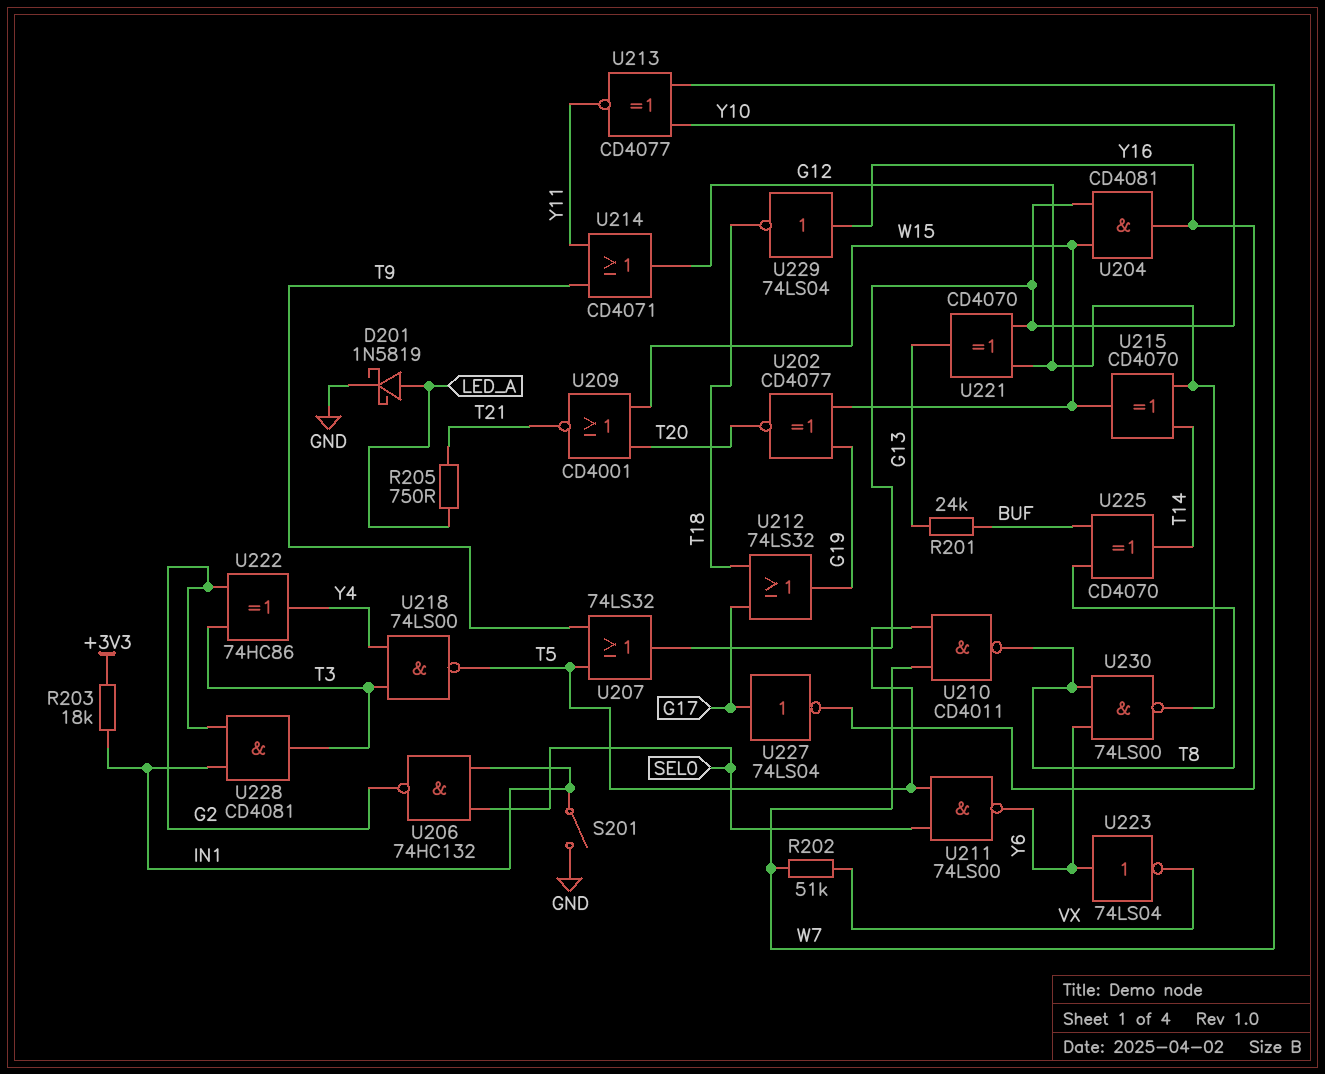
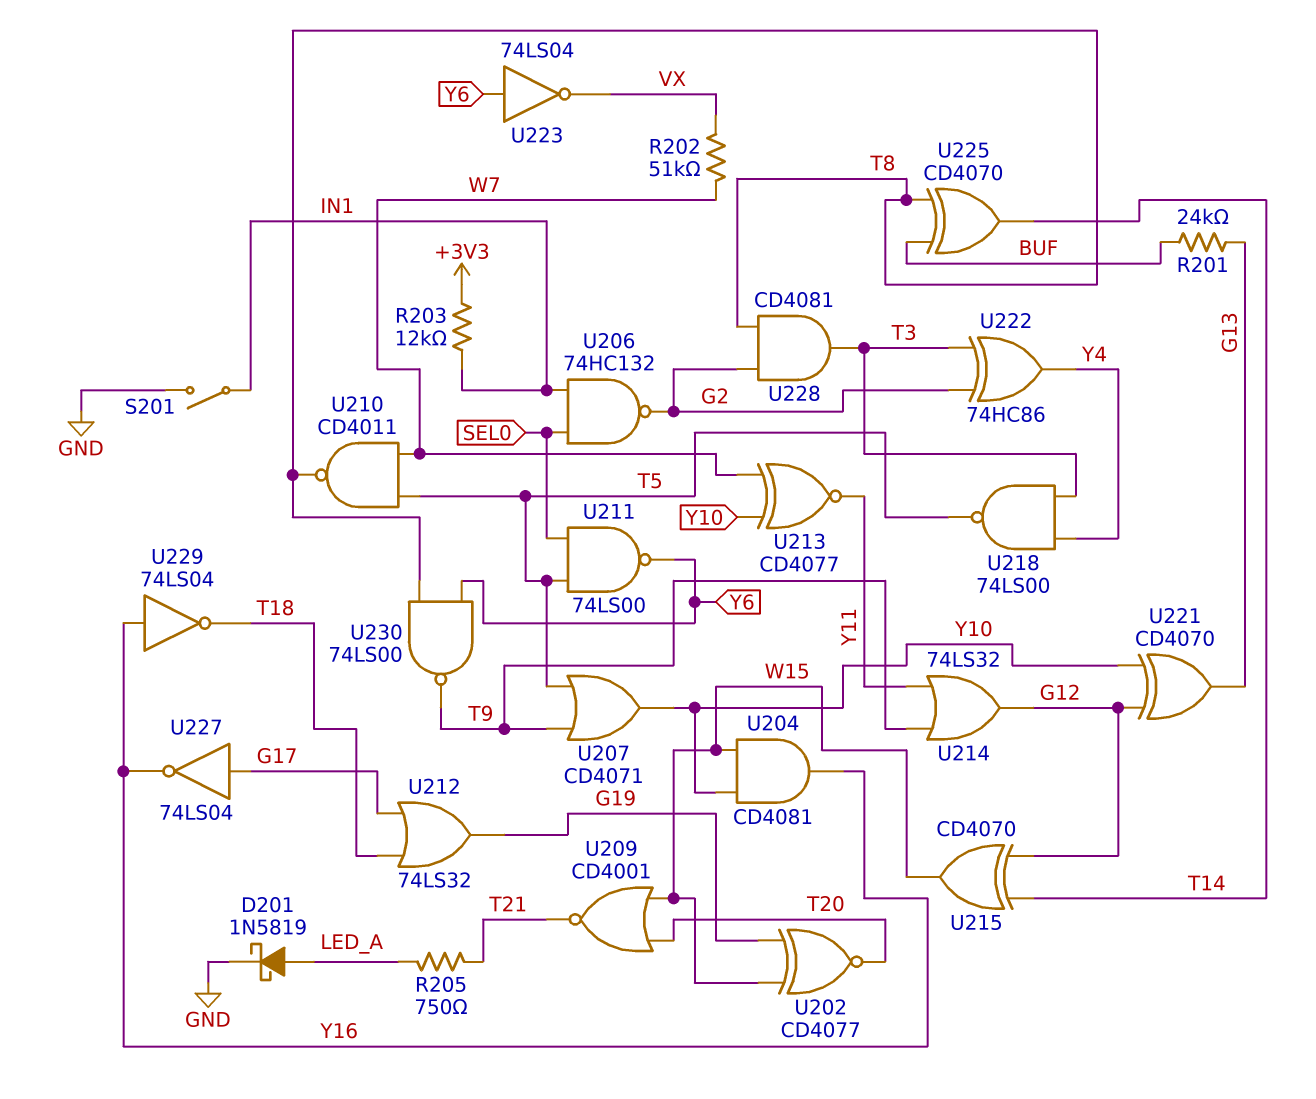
R203: 18k (+3V3, IN1) -> 12k (+3V3, IN1)
U207: OR 74LS32 (in T5, in T9, out Y10) -> OR CD4071 (in T5, in T9, out Y10)
U214: OR CD4071 (in T9, in Y11, out G12) -> OR 74LS32 (in T9, in Y11, out G12)
U228: AND CD4081 (in G2, in IN1, out T3) -> AND CD4081 (in G2, in T8, out T3)
U230: NAND 74LS00 (in T8, in Y6, out G12) -> NAND 74LS00 (in T8, in Y6, out T9)

